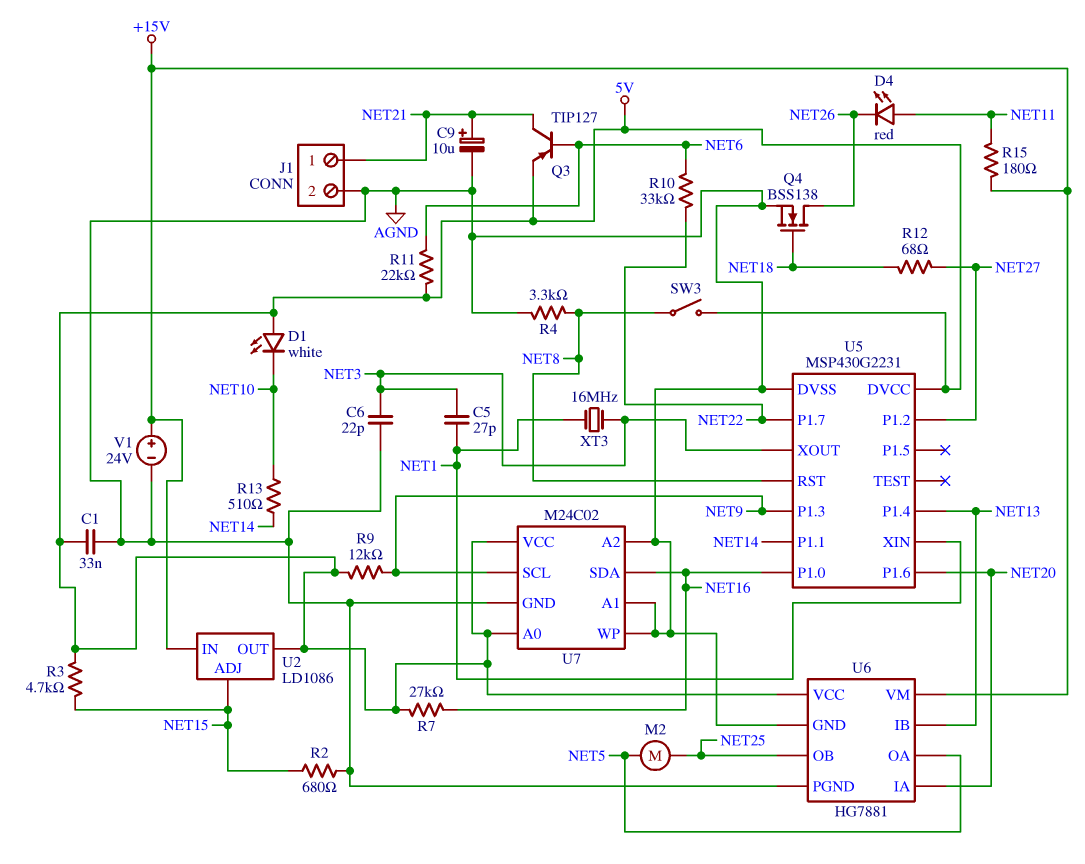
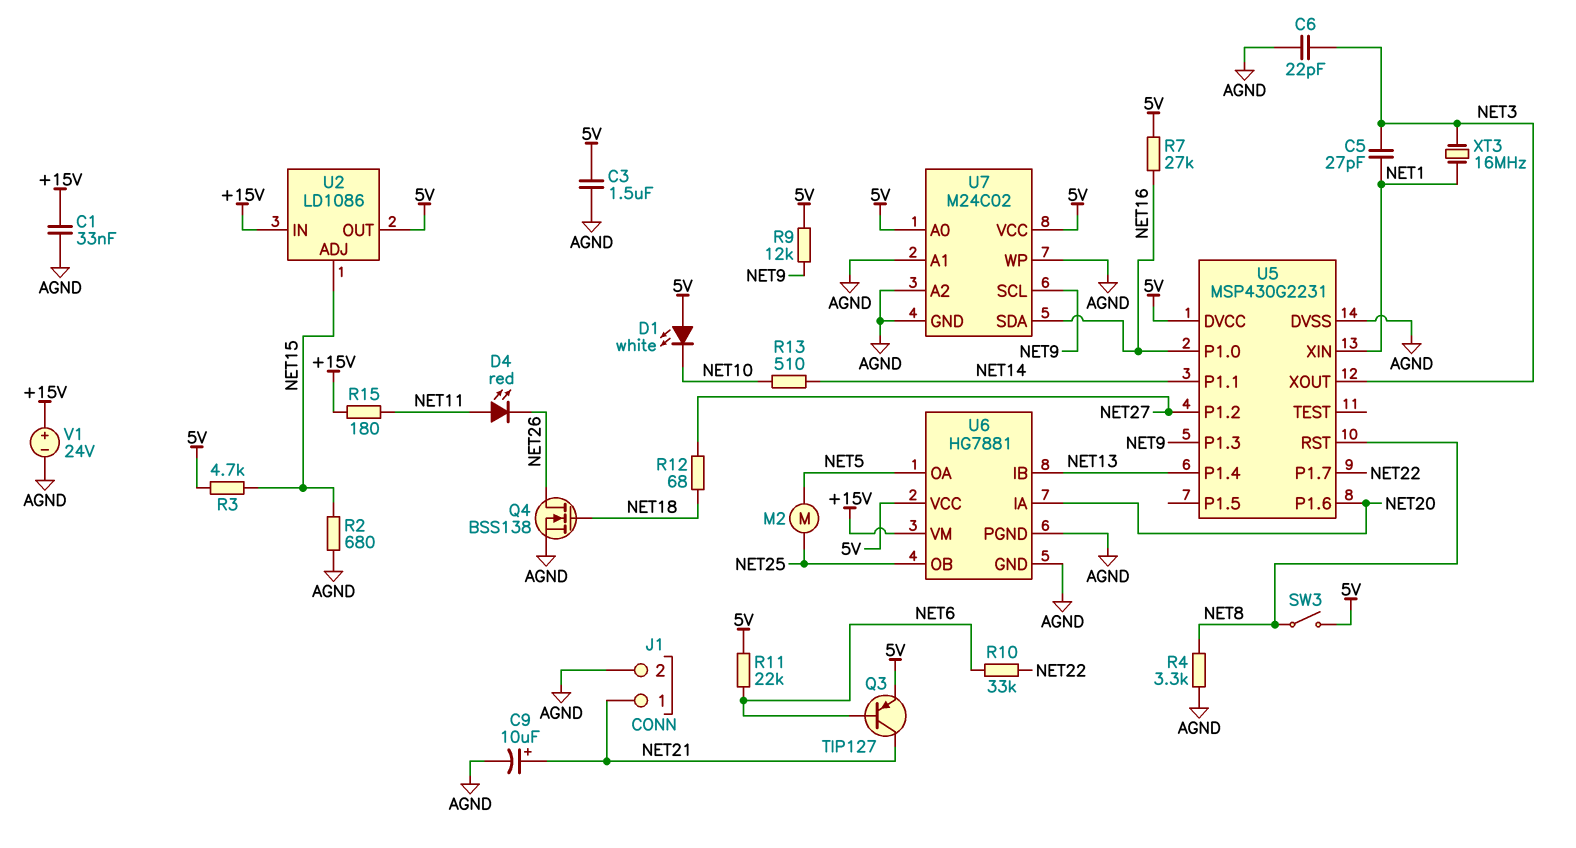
C1: 33nF (5V, AGND) -> 33nF (+15V, AGND)
C3: none -> 1.5uF (5V, AGND)

